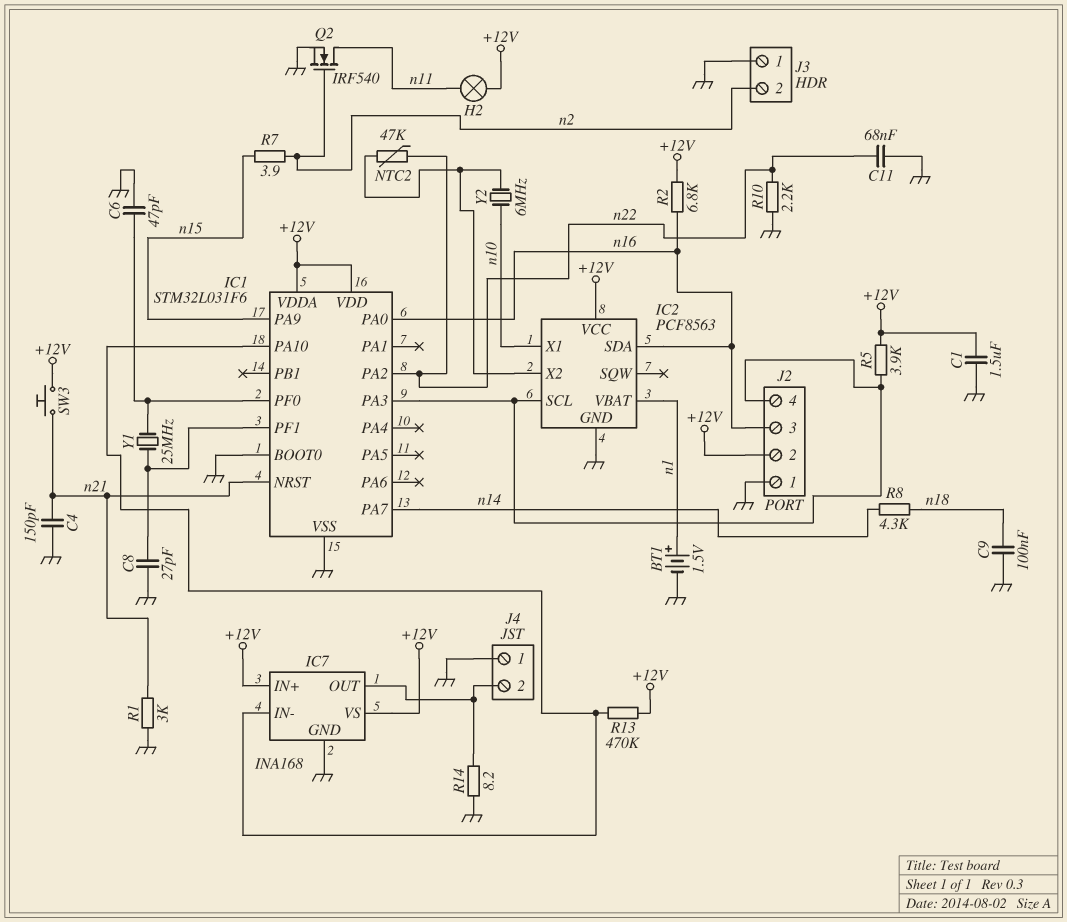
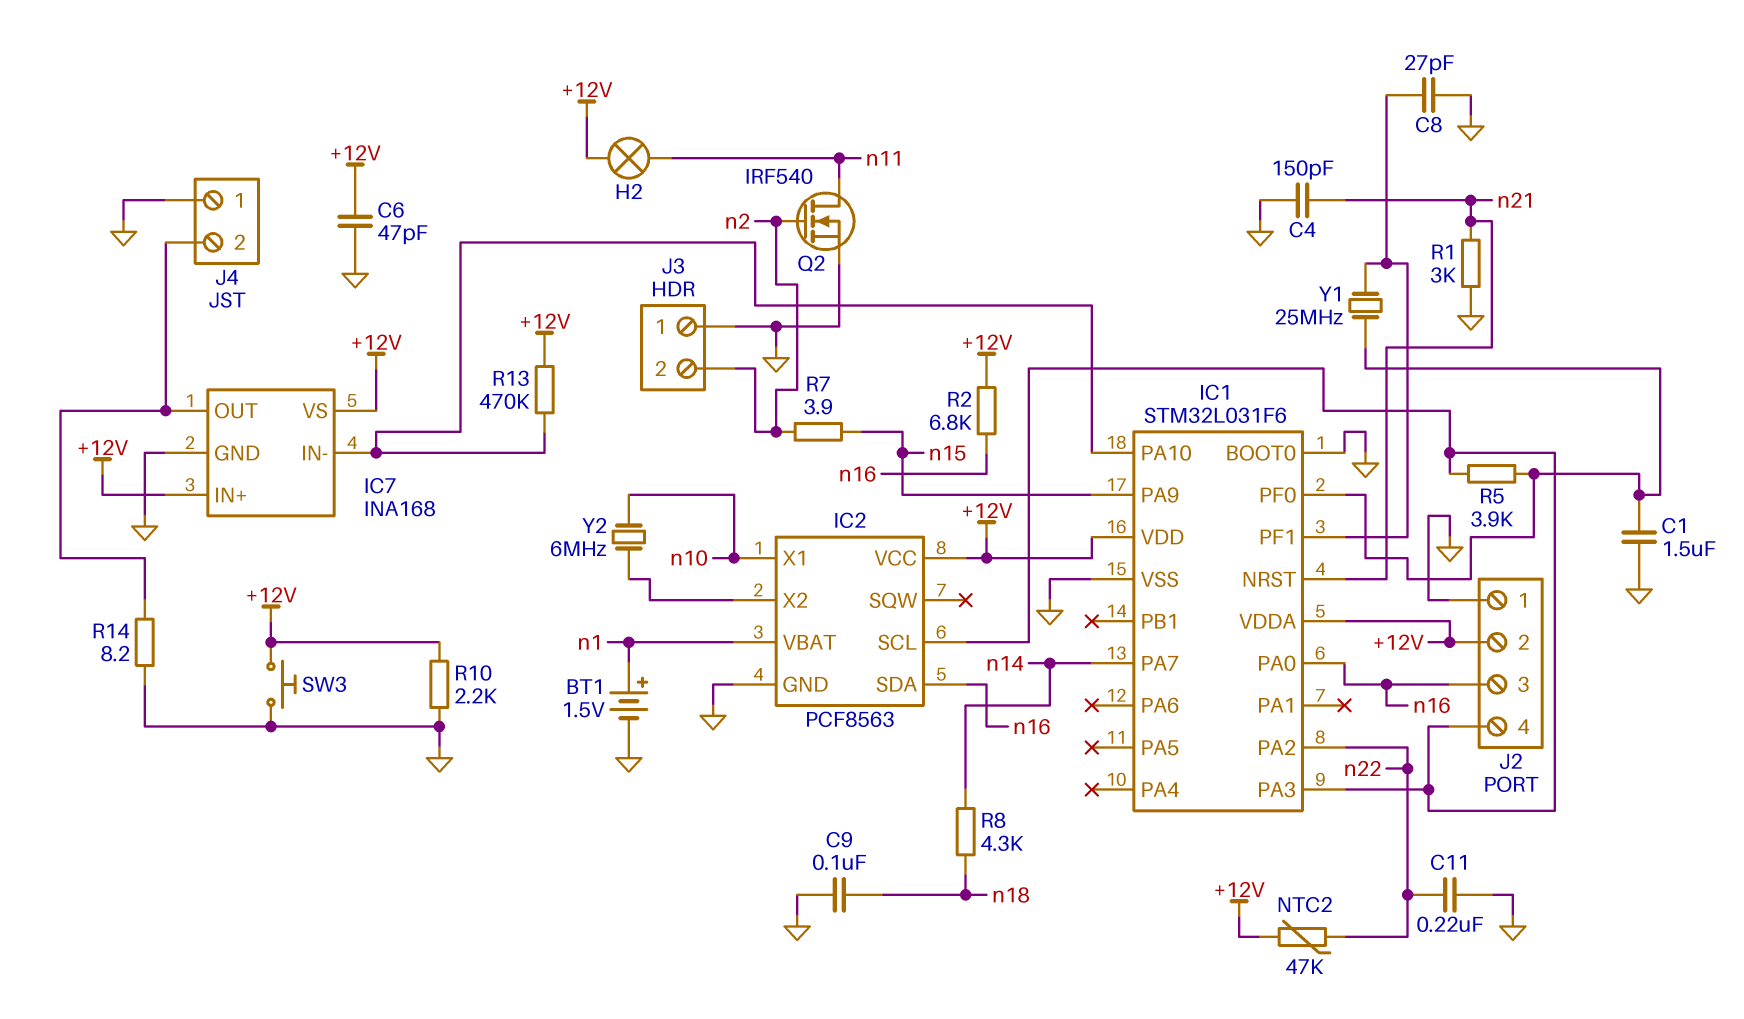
C1: 1.5uF (+12V, GND) -> 1.5uF (GND, IC1/PF0)
C6: 47pF (GND, IC1/PF0) -> 47pF (+12V, GND)
C11: 68nF (GND, n22) -> 220nF (GND, n22)
NTC2: 47k (IC2/X2, n22) -> 47k (+12V, n22)
R5: 3.9k (+12V, IC1/PA3) -> 3.9k (IC1/PA3, IC1/PF0)
R10: 2.2k (GND, n22) -> 2.2k (+12V, GND)
SW3: button (+12V, n21) -> button (+12V, GND)

